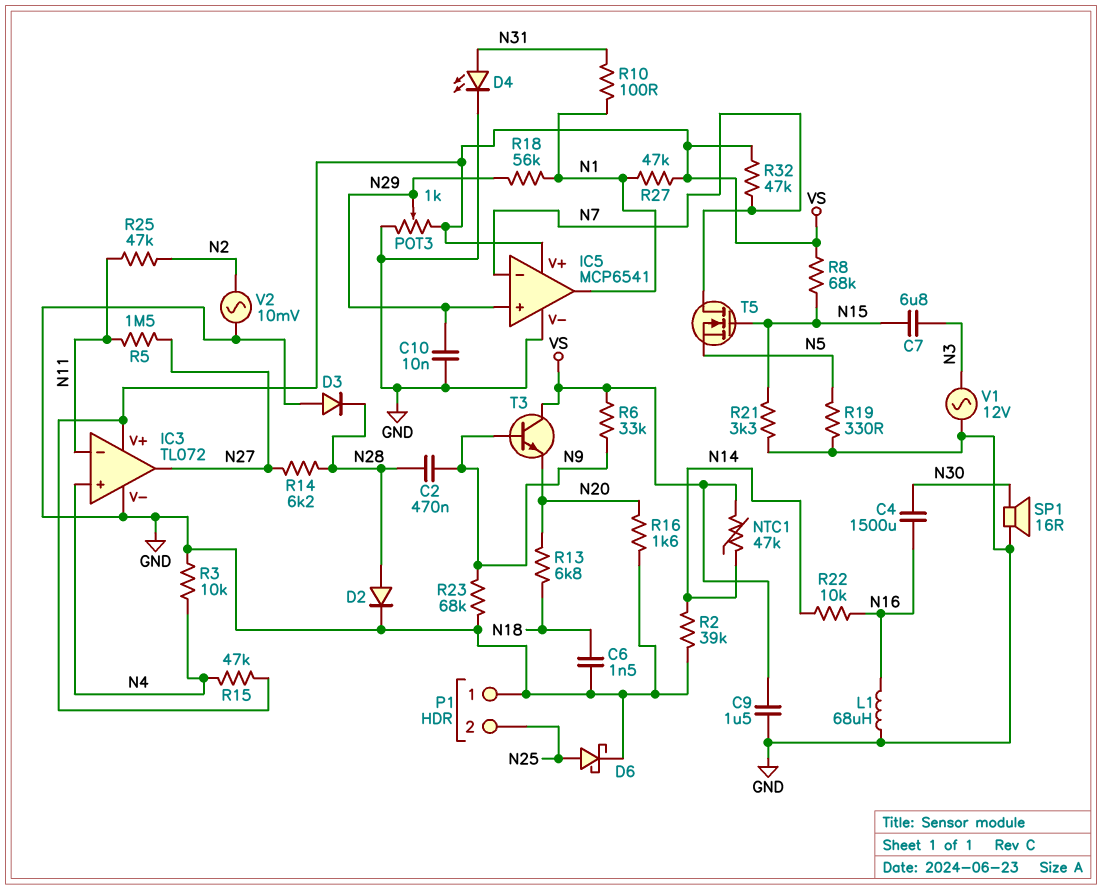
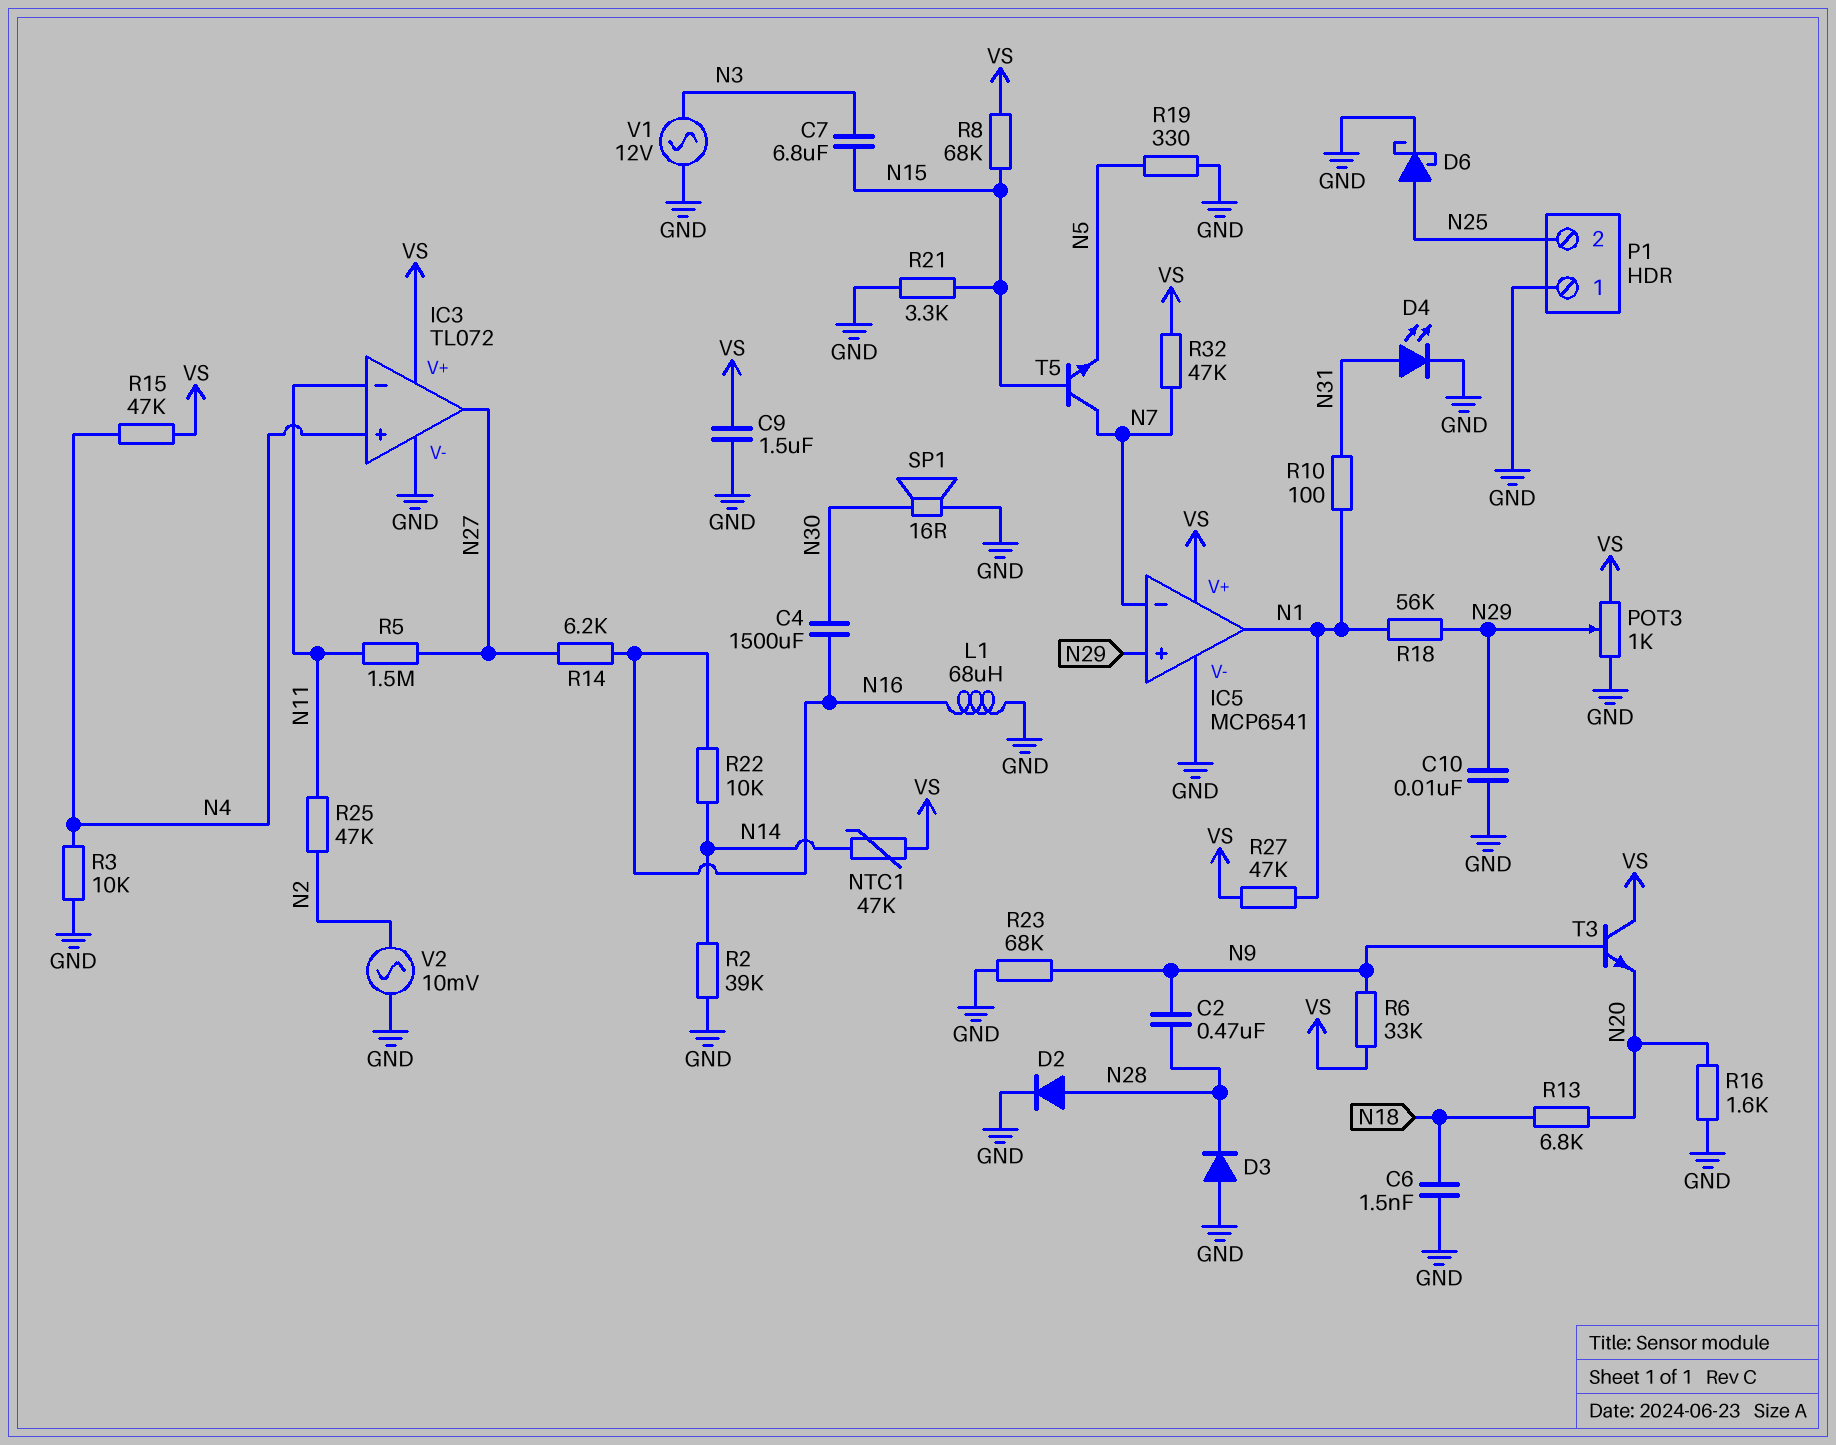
R14: 6.2k (N27, N28) -> 6.2k (N16, N27)
T5: NMOS (G N15, D N7, S N5) -> NPN (B N15, C N7, E N5)

